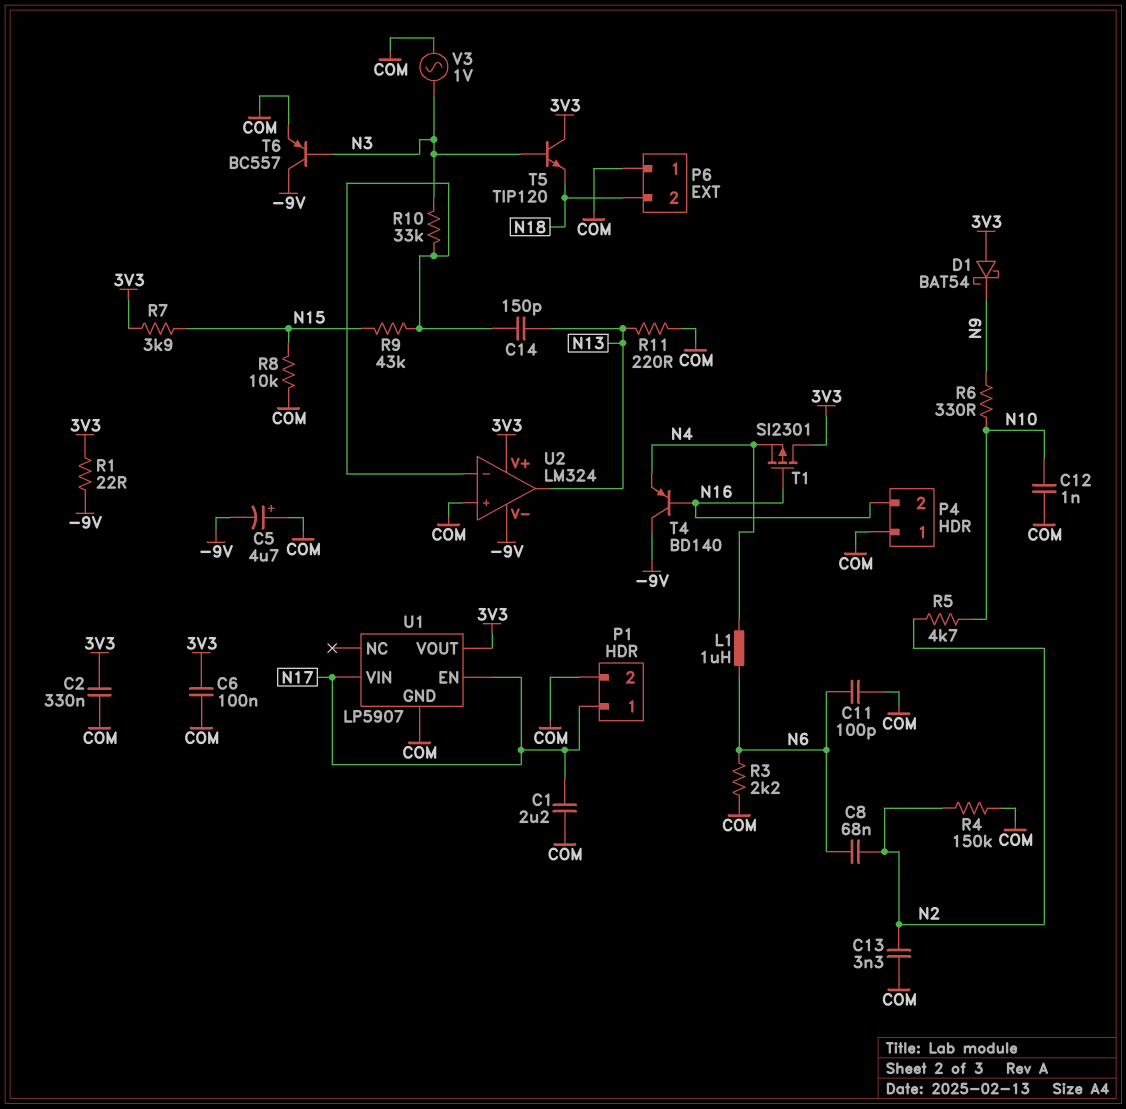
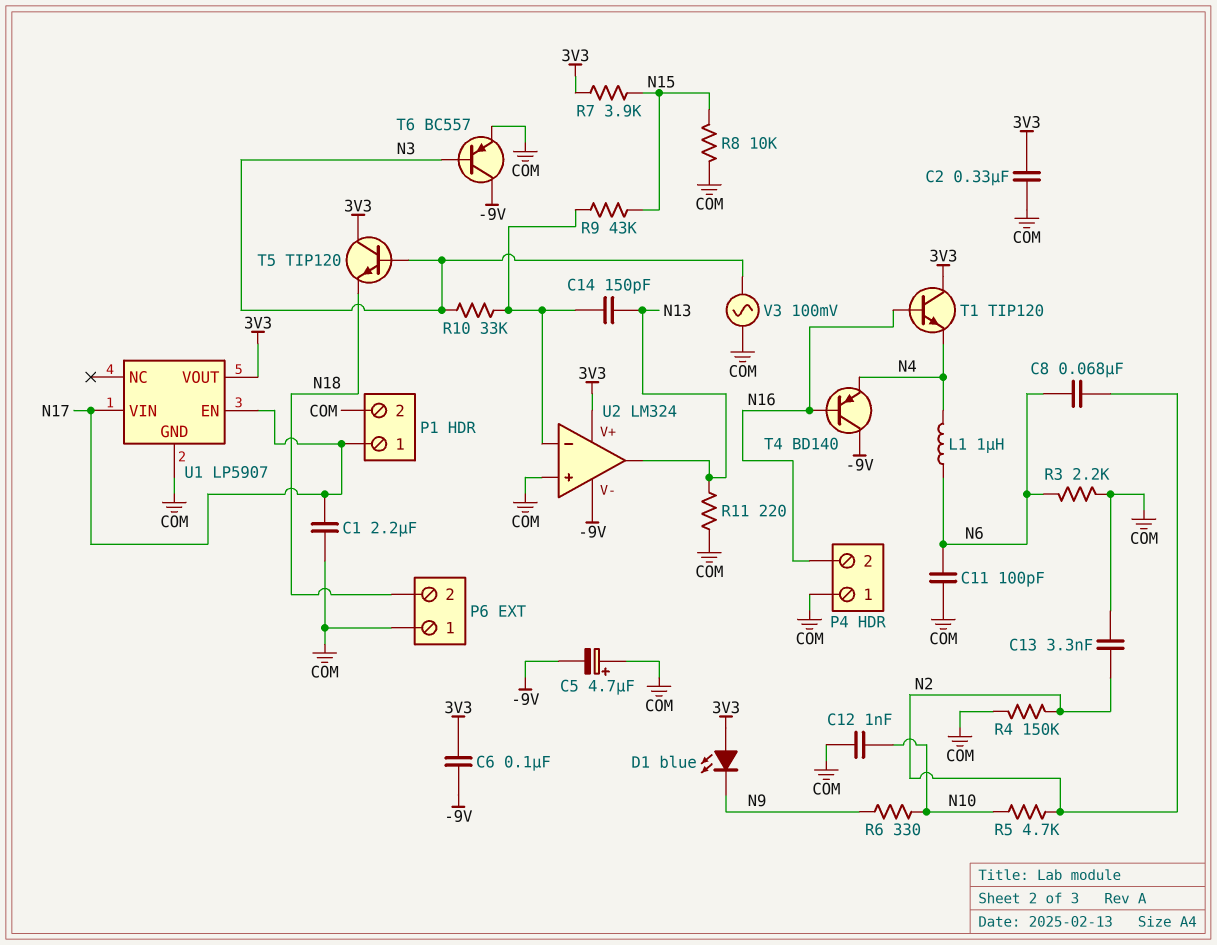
C6: 100nF (3V3, COM) -> 100nF (-9V, 3V3)
D1: schottky BAT54 (A 3V3, K N9) -> LED blue (A 3V3, K N9)
R1: 22 (-9V, 3V3) -> none
T1: PMOS SI2301 (G N16, D 3V3, S N4) -> NPN TIP120 (B N16, C 3V3, E N4)
V3: AC 1V (COM, N3) -> AC 100mV (COM, N3)

